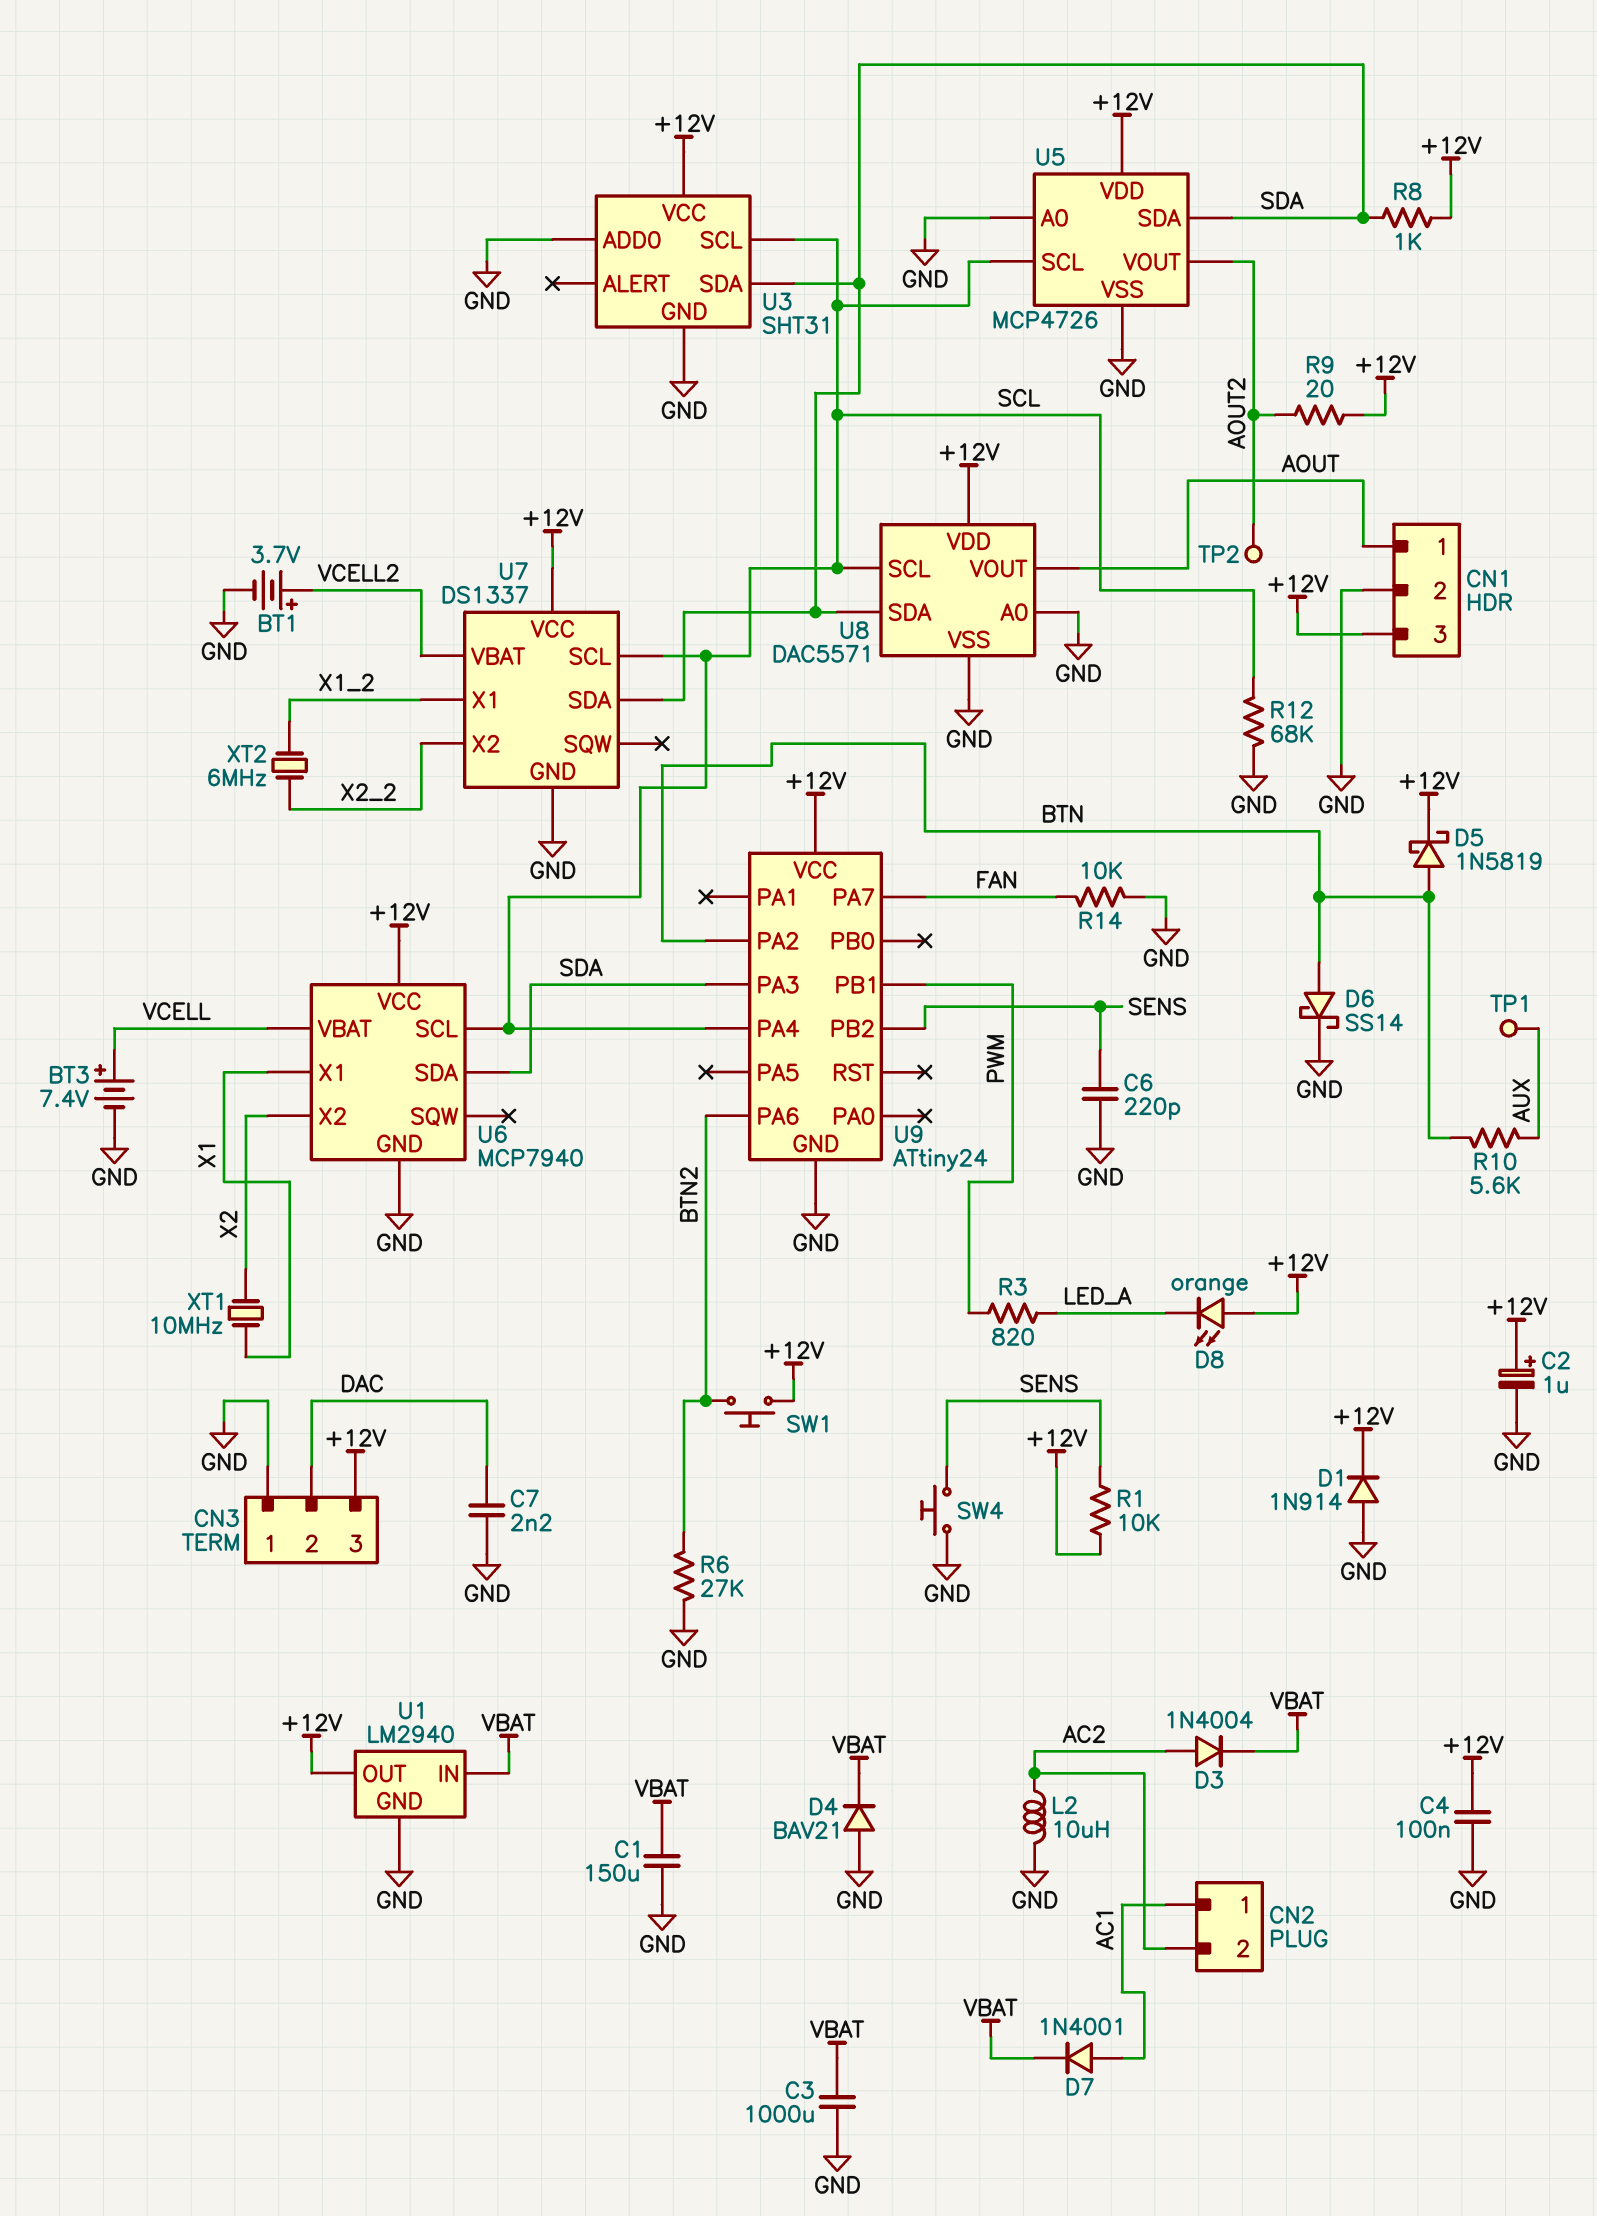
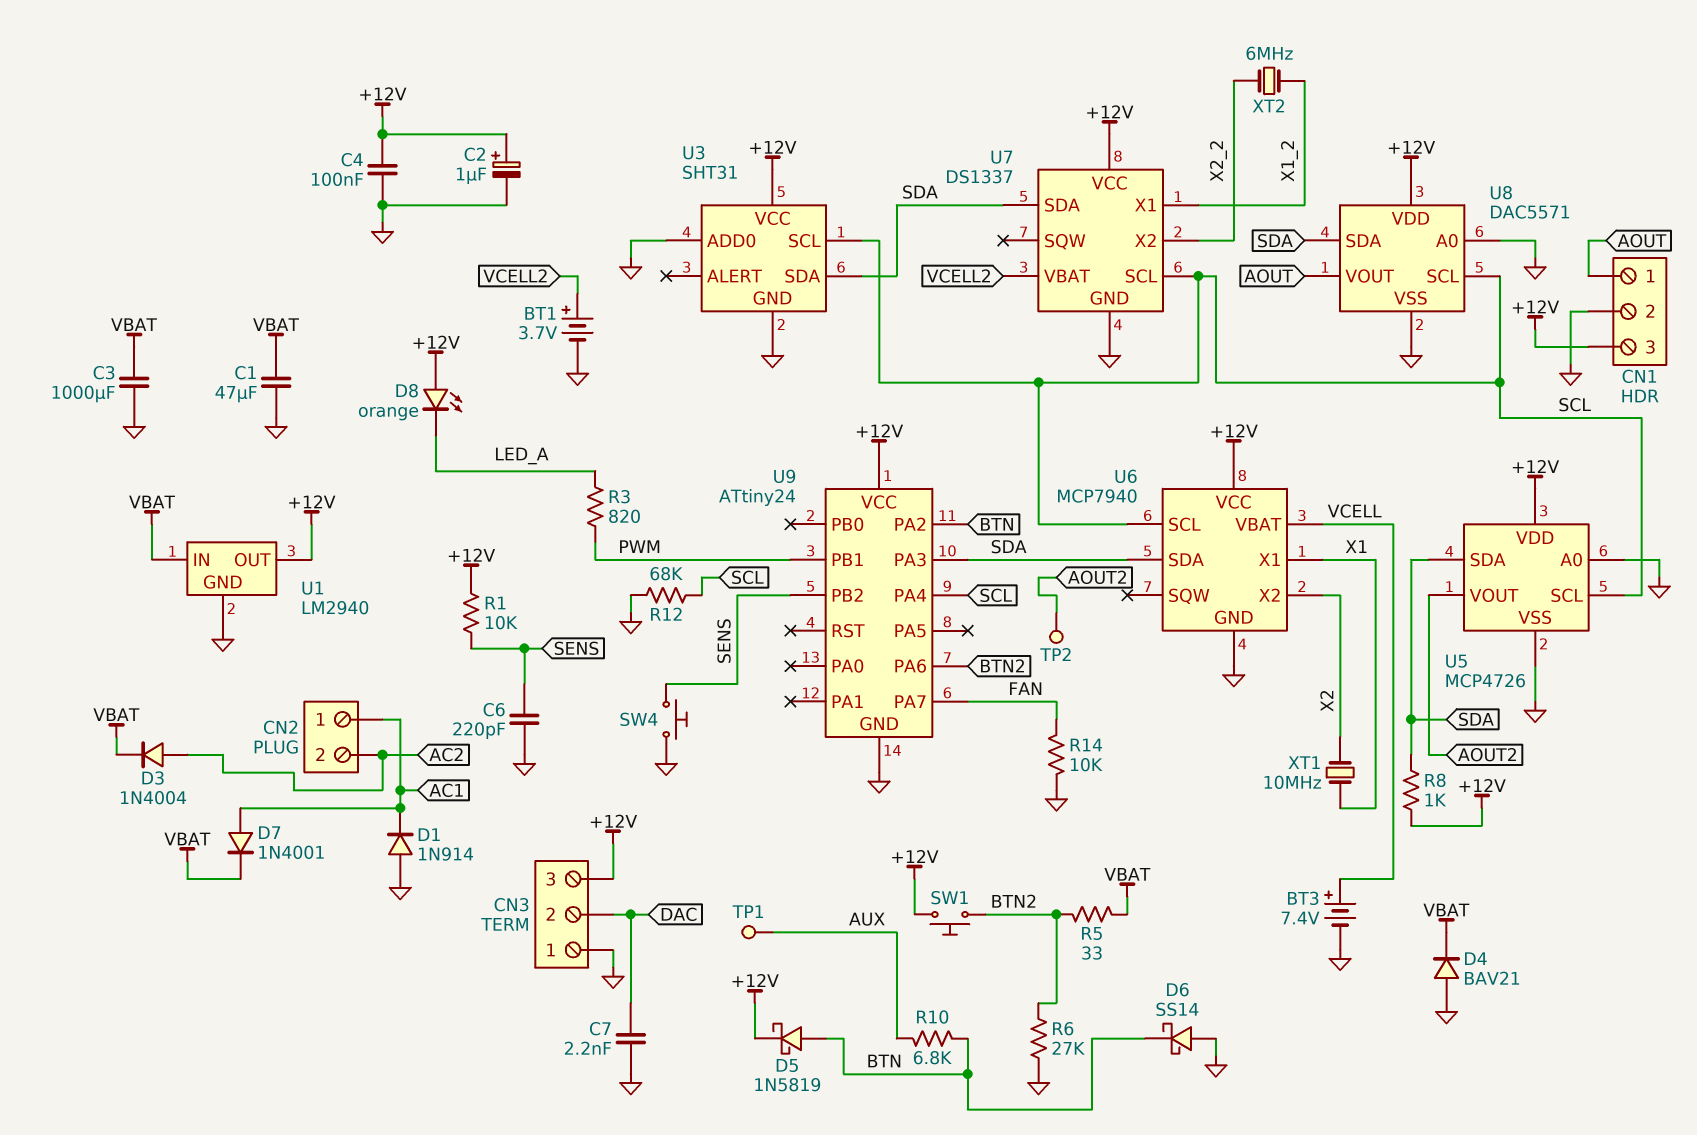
C1: 150uF (GND, VBAT) -> 47uF (GND, VBAT)
D1: diode 1N914 (A GND, K +12V) -> diode 1N914 (A GND, K AC1)
D6: schottky SS14 (A BTN, K GND) -> schottky SS14 (A GND, K BTN)
L2: 10uH (AC2, GND) -> none
R5: none -> 33 (BTN2, VBAT)
R9: 20 (+12V, AOUT2) -> none
R10: 5.6k (AUX, BTN) -> 6.8k (AUX, BTN)

